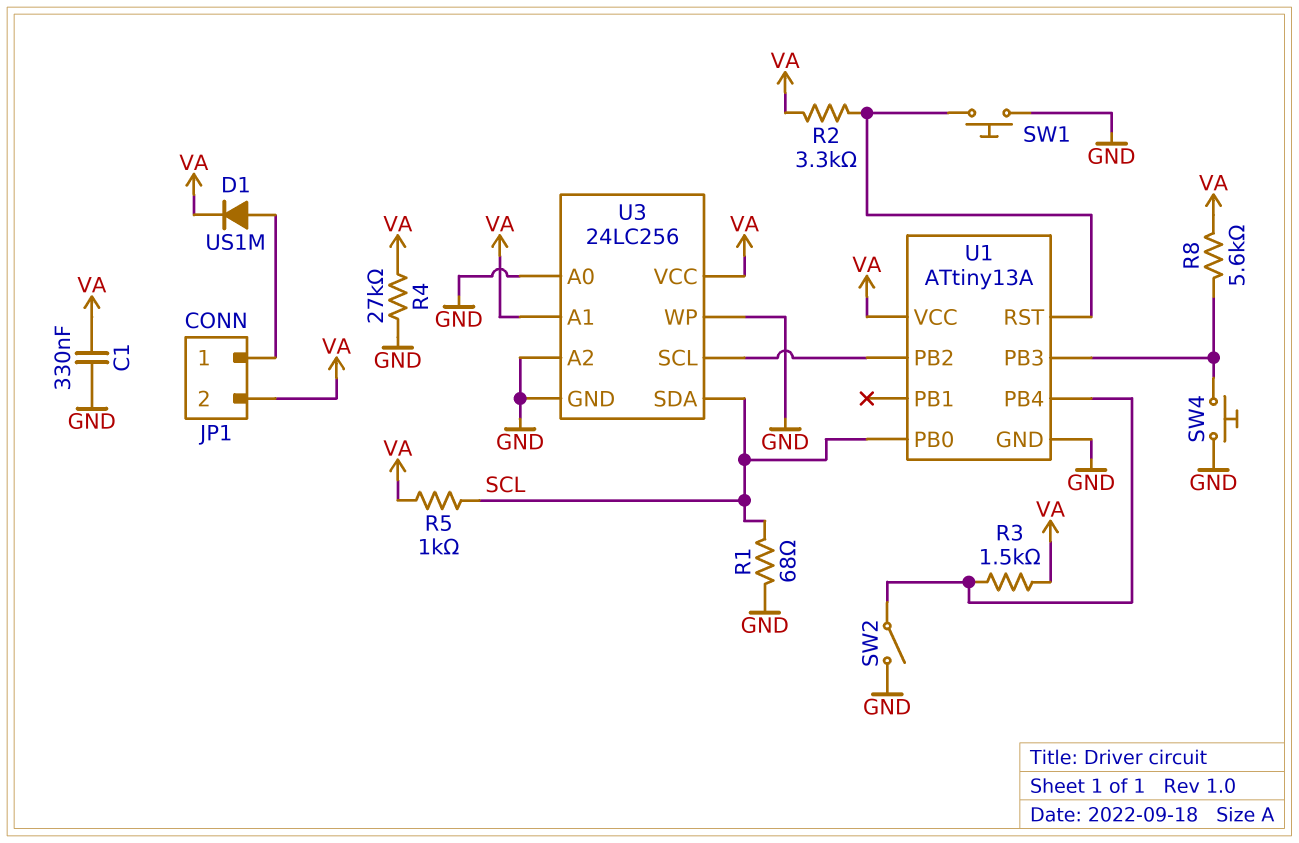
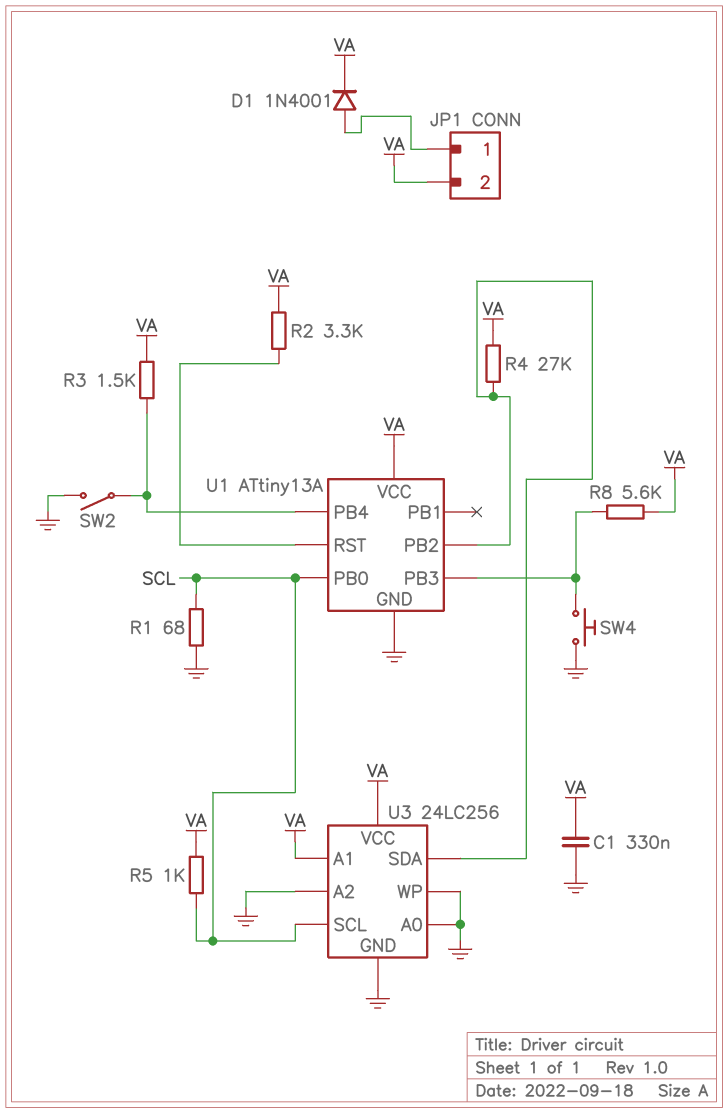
D1: diode US1M (A JP1/1, K VA) -> diode 1N4001 (A JP1/1, K VA)
R4: 27k (GND, VA) -> 27k (U1/PB2, VA)
SW1: button (GND, U1/RST) -> none
U3 pin SCL: U1/PB2 -> SCL
U3 pin SDA: SCL -> U1/PB2

